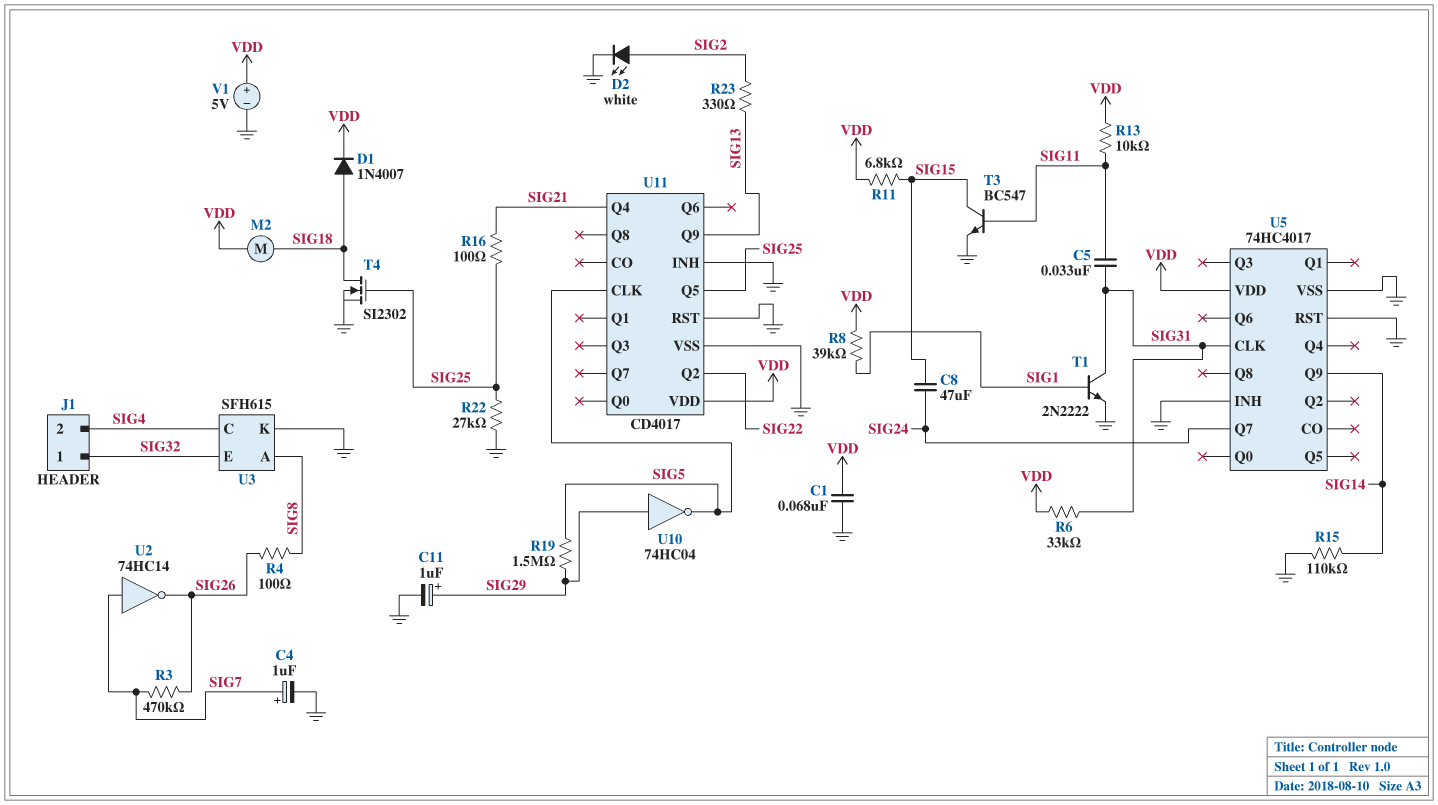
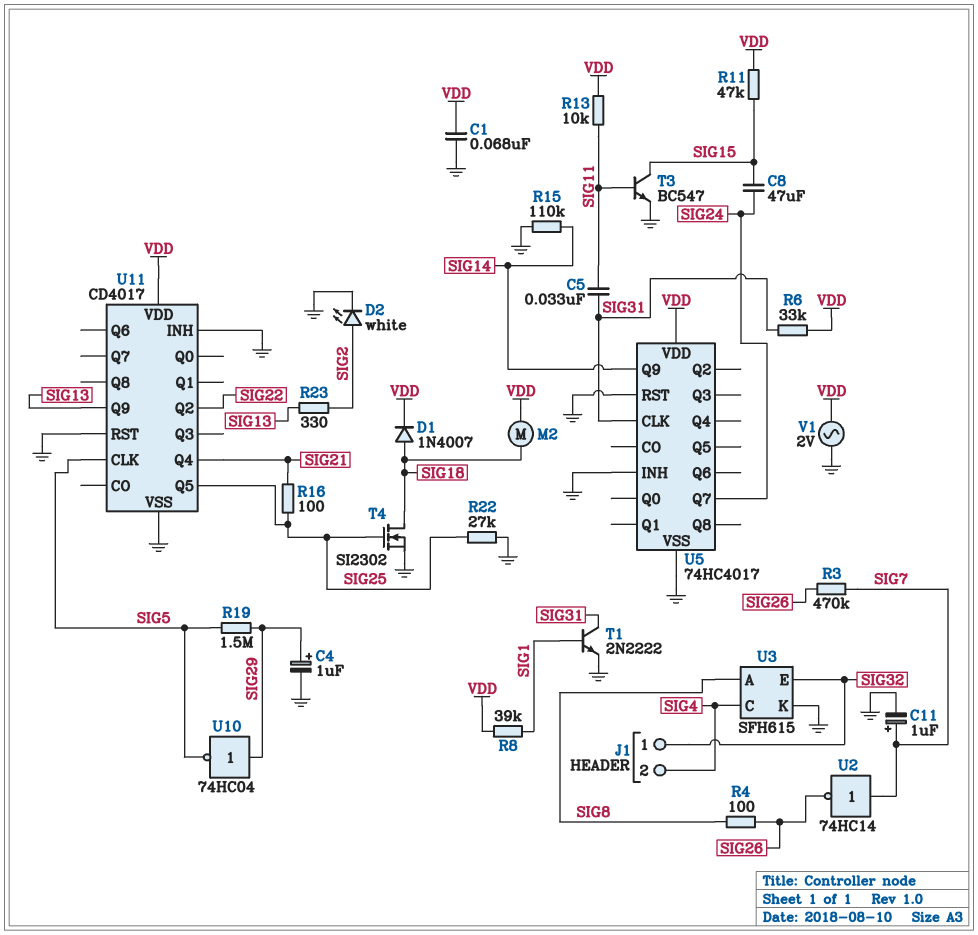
C4: 1uF (plus SIG7, minus GND) -> 1uF (plus SIG29, minus GND)
C11: 1uF (plus SIG29, minus GND) -> 1uF (plus SIG7, minus GND)
R11: 6.8k (SIG15, VDD) -> 47k (SIG15, VDD)
V1: 5V (plus VDD, minus GND) -> AC 2V (GND, VDD)

